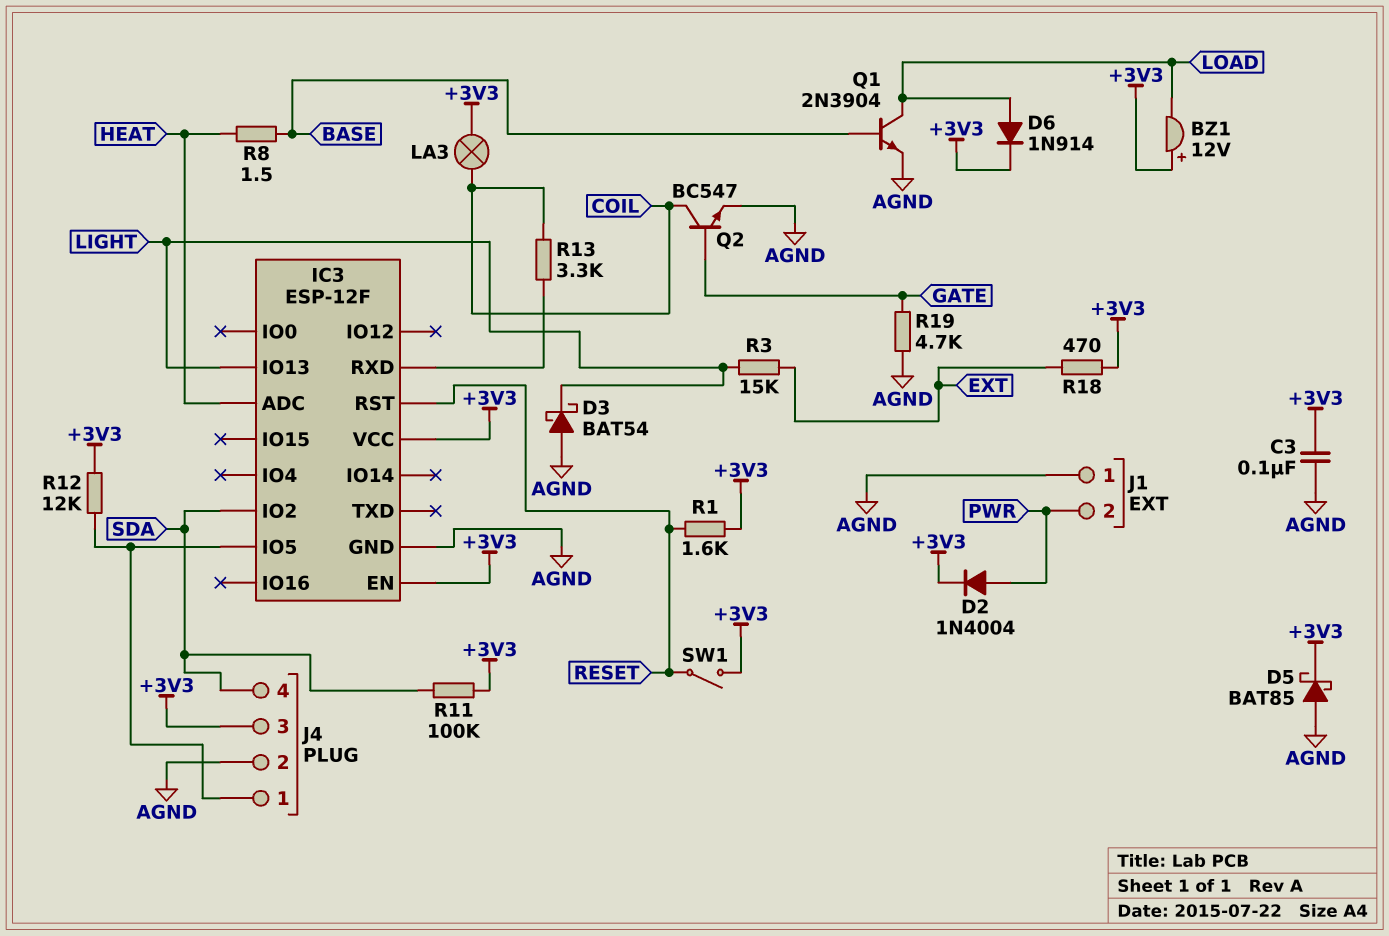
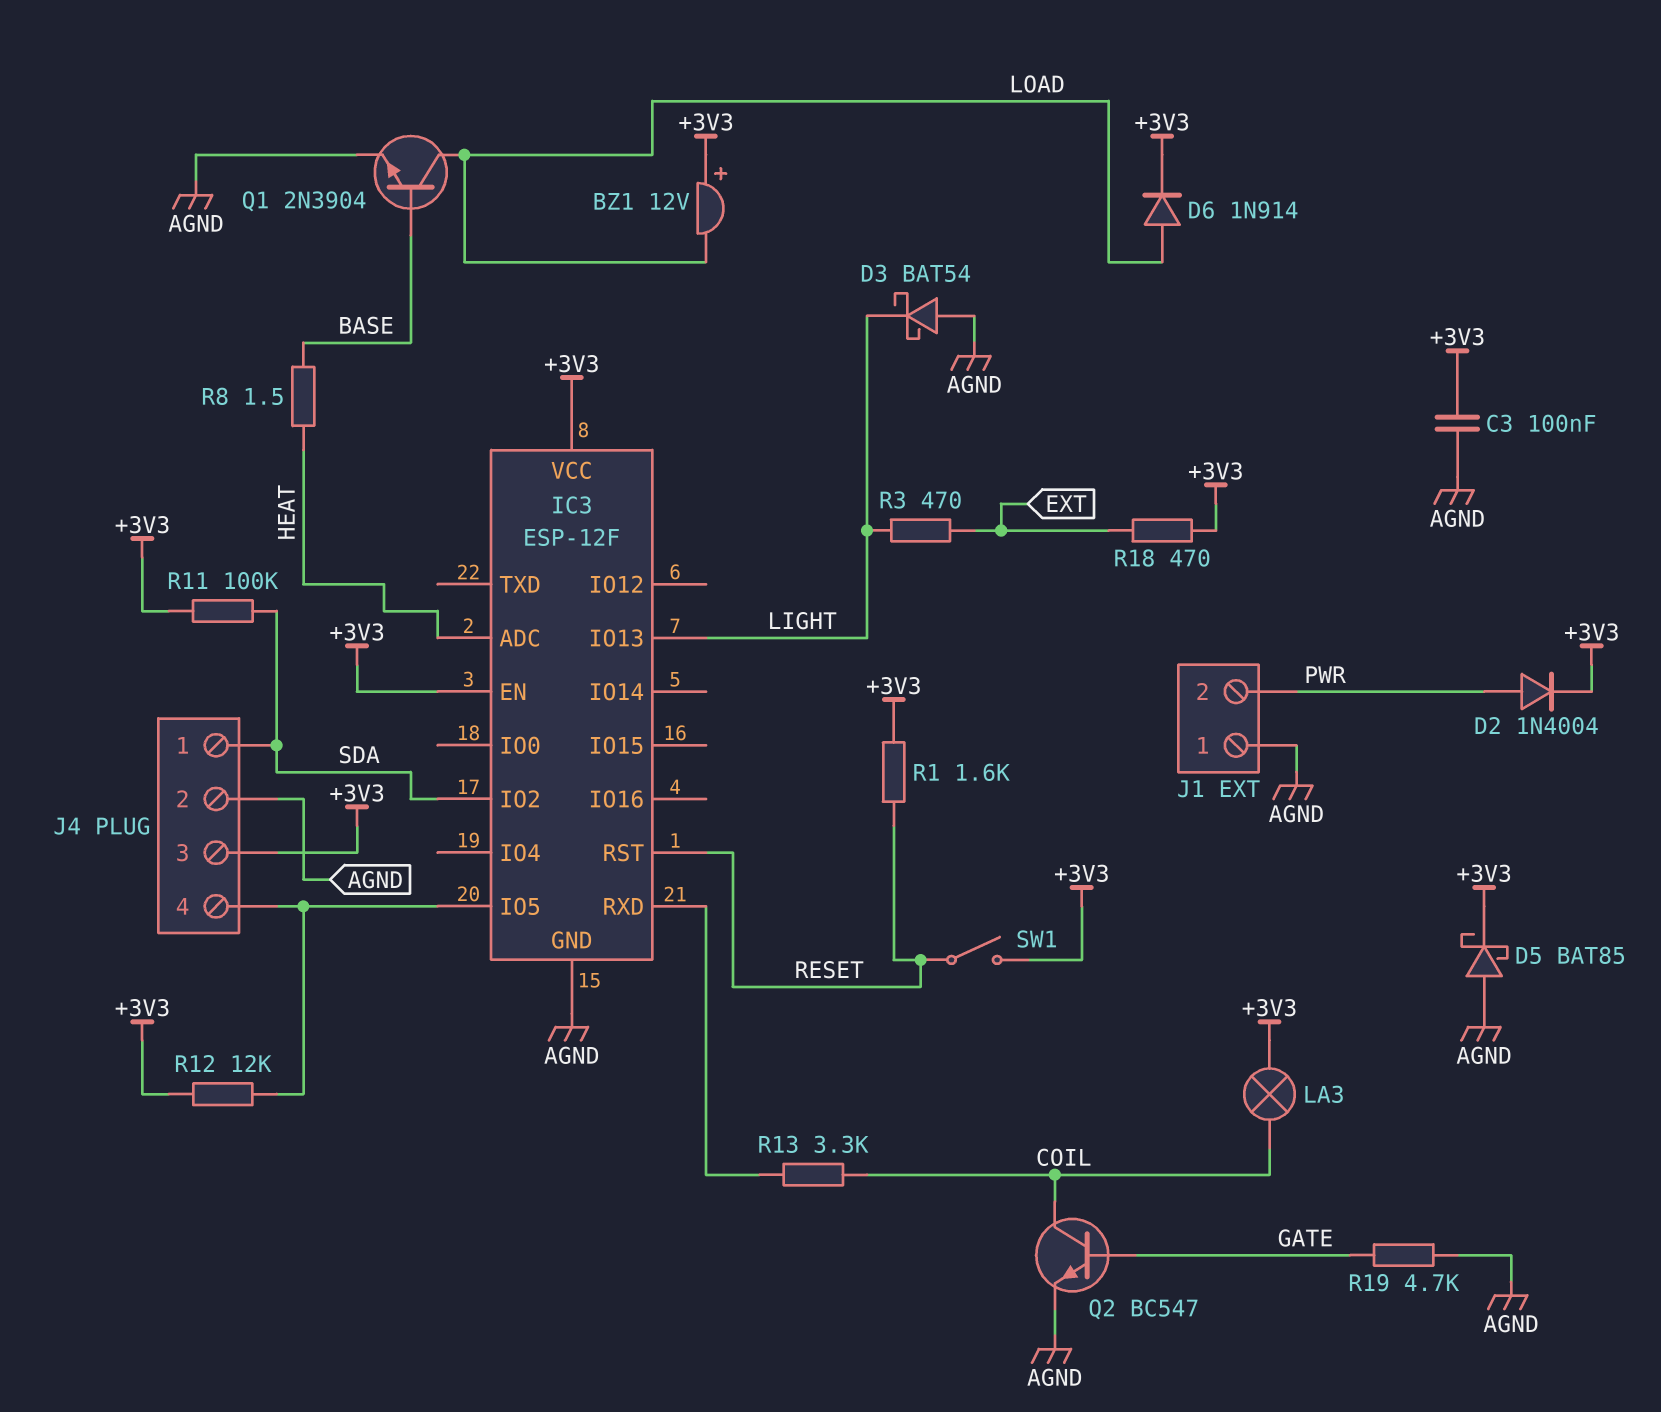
J4 pin 1: IC3/IO5 -> SDA
J4 pin 4: SDA -> IC3/IO5
R3: 15k (EXT, LIGHT) -> 470 (EXT, LIGHT)

